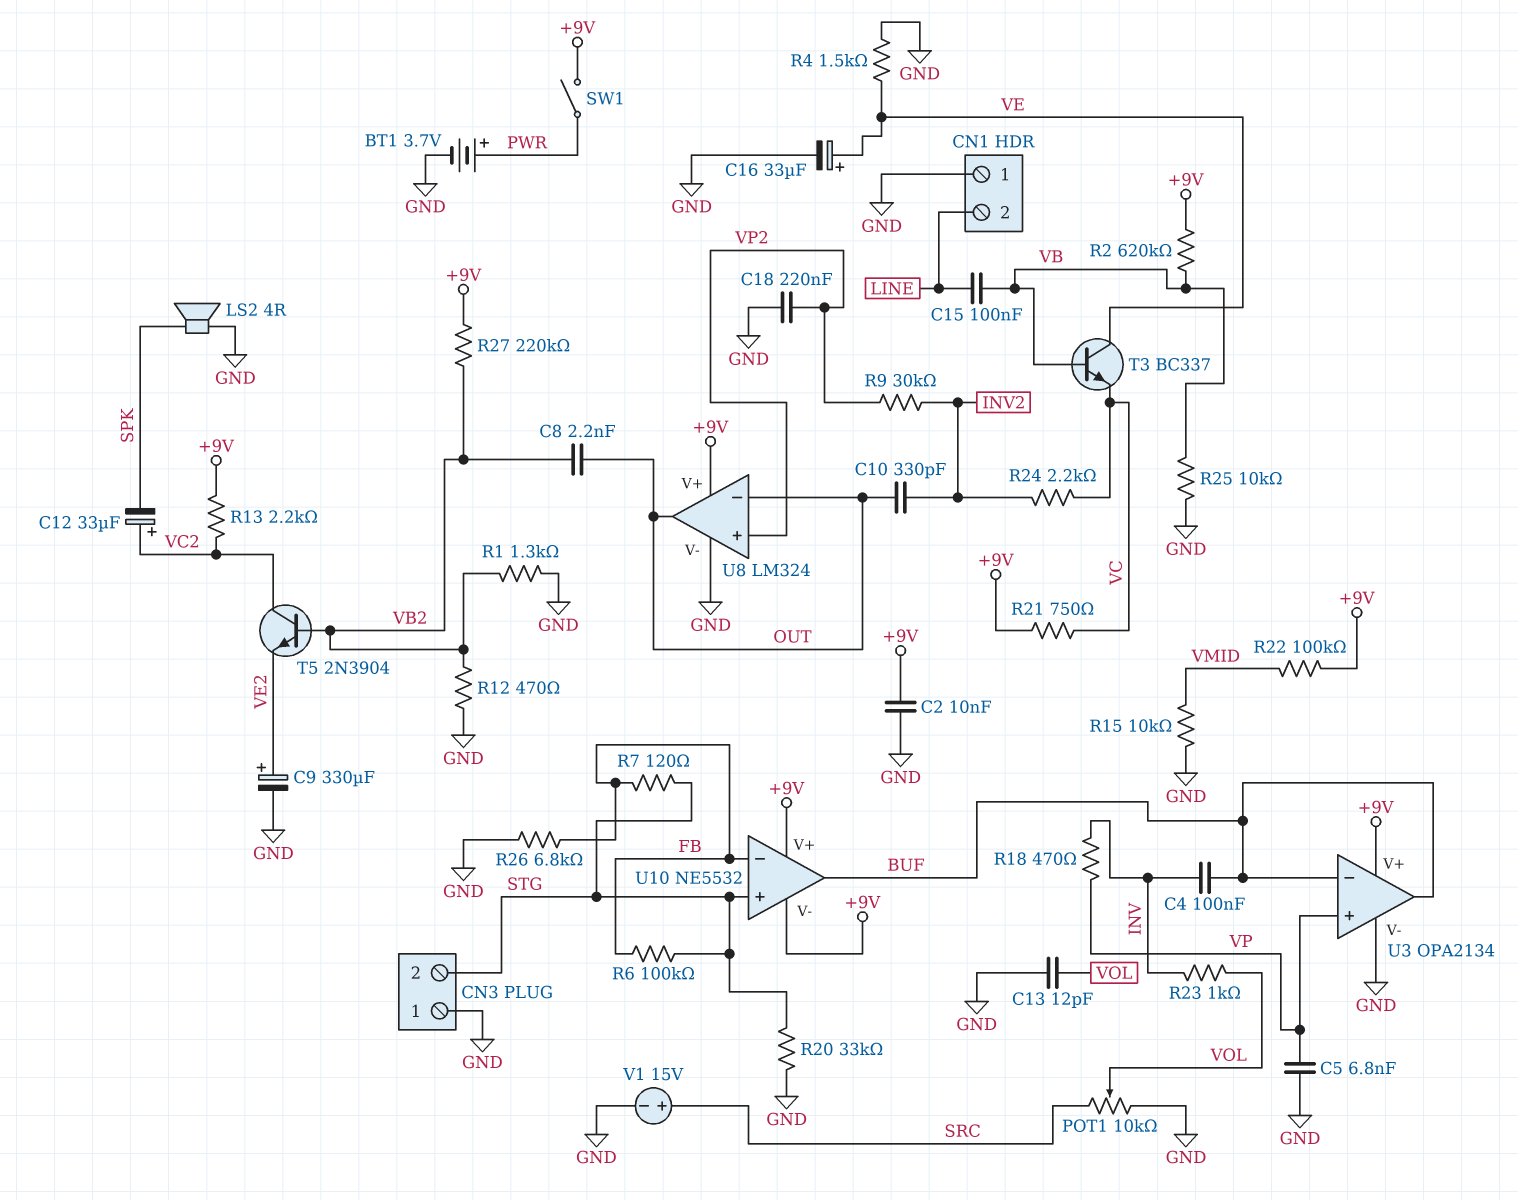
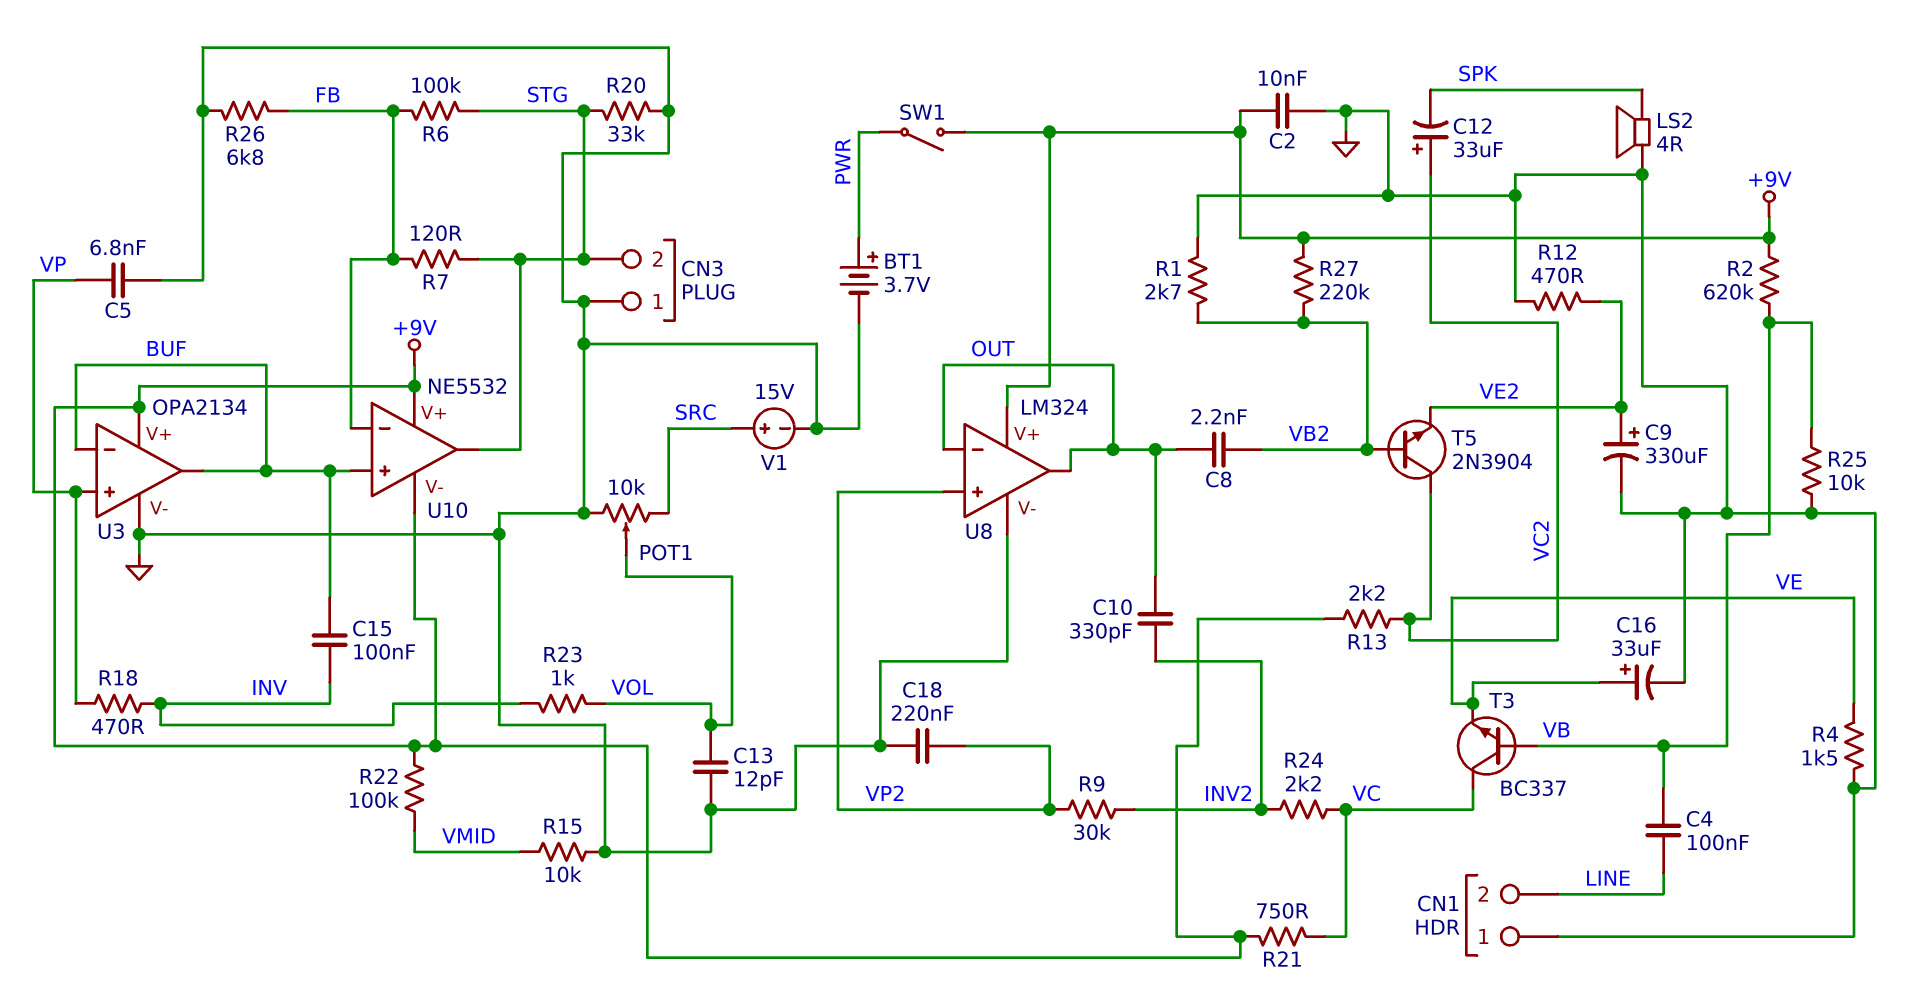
C4: 100nF (BUF, INV) -> 100nF (LINE, VB)
C15: 100nF (LINE, VB) -> 100nF (BUF, INV)
R1: 1.3k (GND, VB2) -> 2.7k (GND, VB2)
R12: 470 (GND, VB2) -> 470 (GND, VE2)
T3: NPN BC337 (B VB, C VE, E VC) -> NPN BC337 (B VB, C VC, E VE)
U10 pin in+: STG -> BUF
U10 pin out: BUF -> STG

